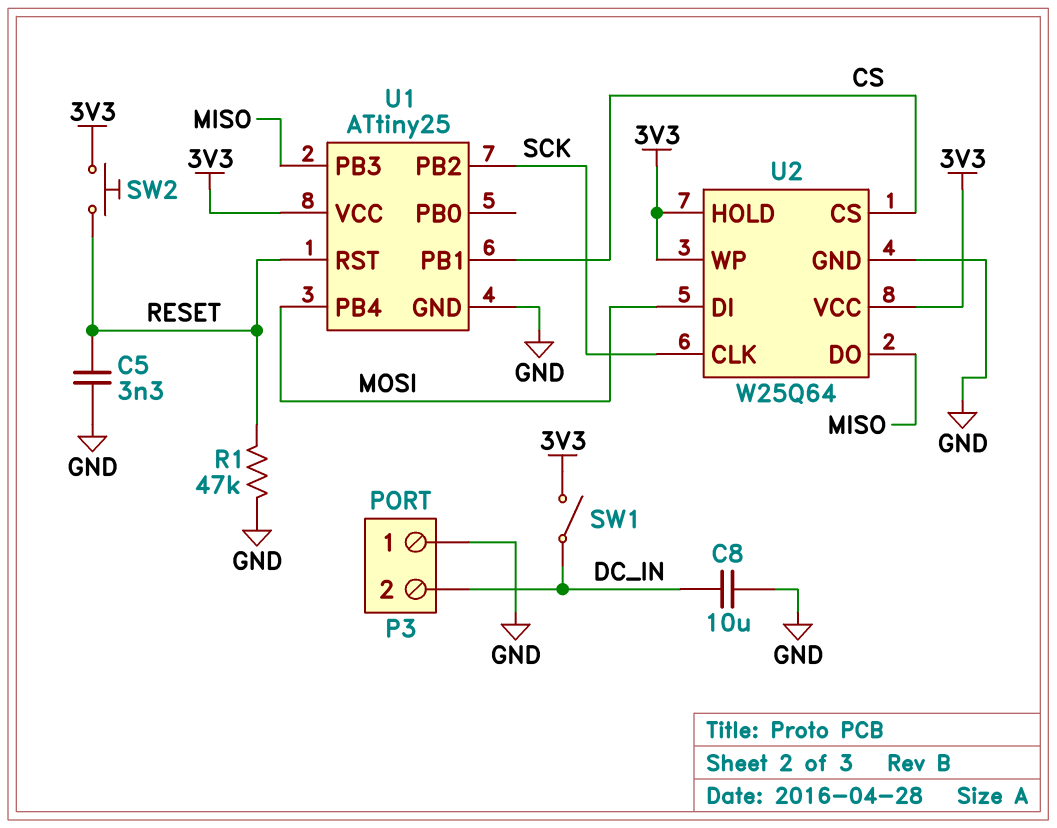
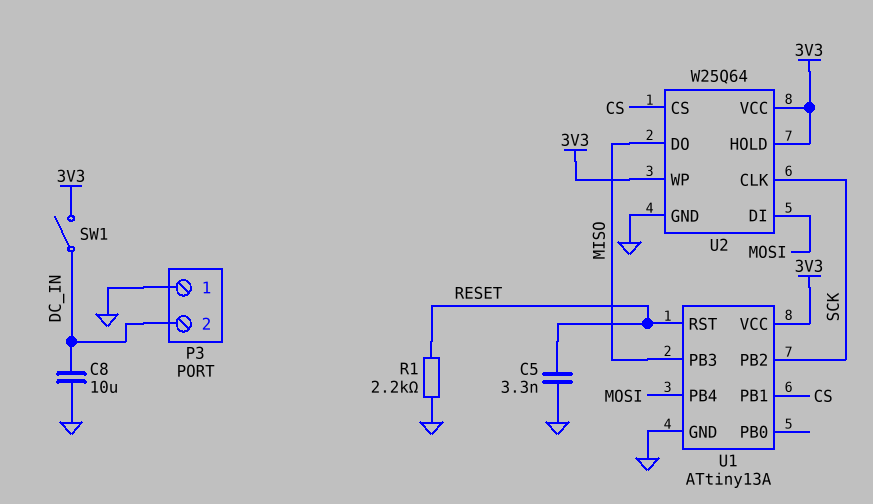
R1: 47k (GND, RESET) -> 2.2k (GND, RESET)
SW2: button (3V3, RESET) -> none
U1: ATtiny25 -> ATtiny13A

